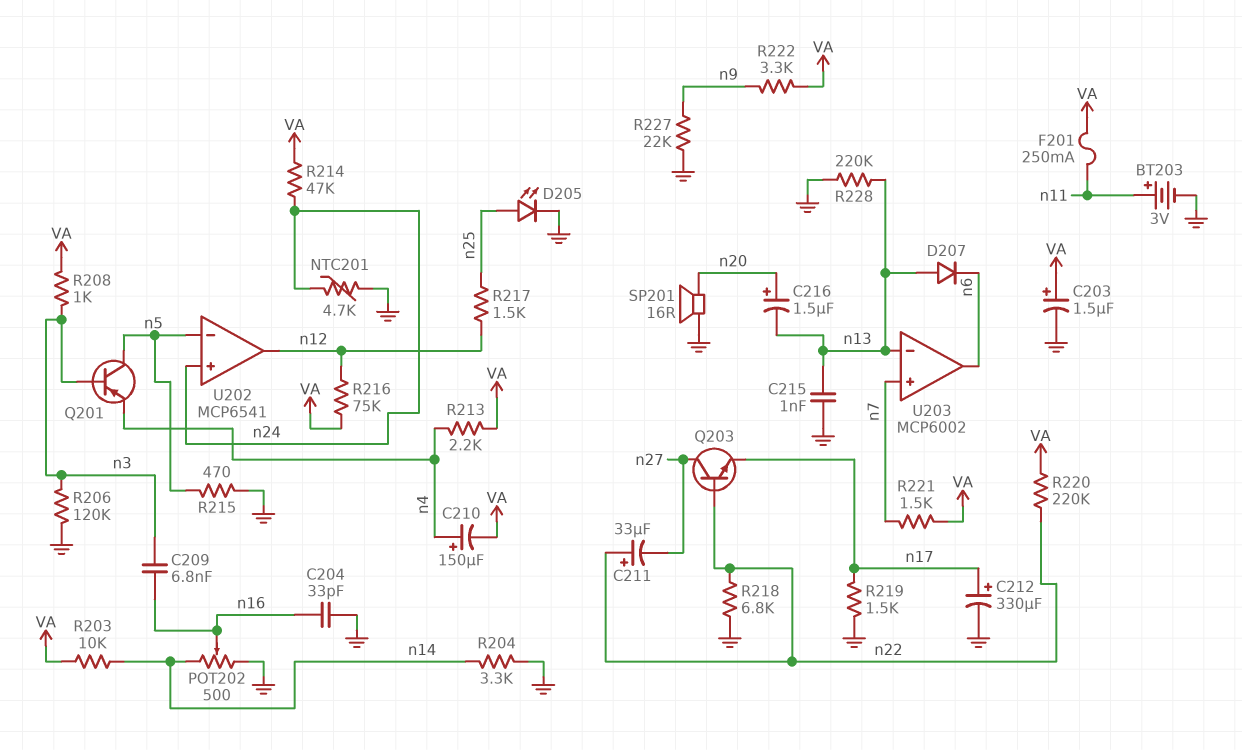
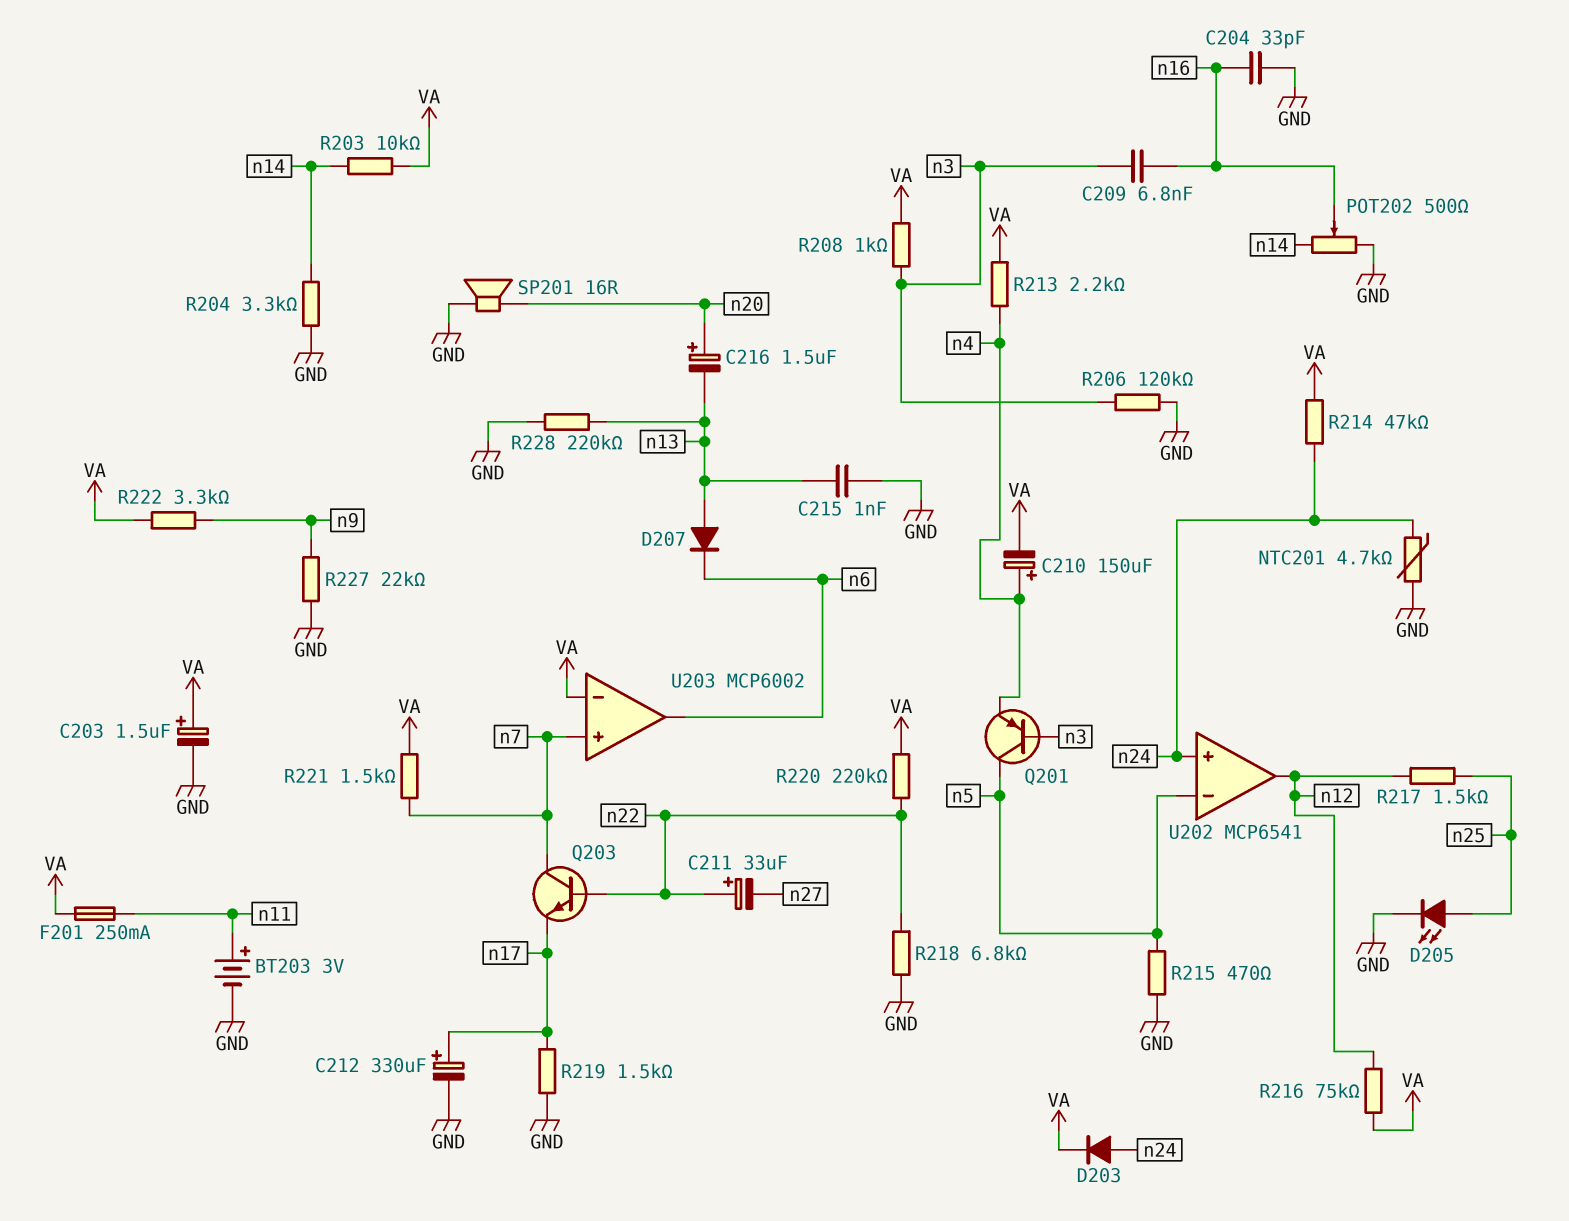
D203: none -> diode (A n24, K VA)
Q203: NPN (B n22, C n27, E n17) -> NPN (B n22, C n7, E n17)
U203 pin in-: n13 -> VA

